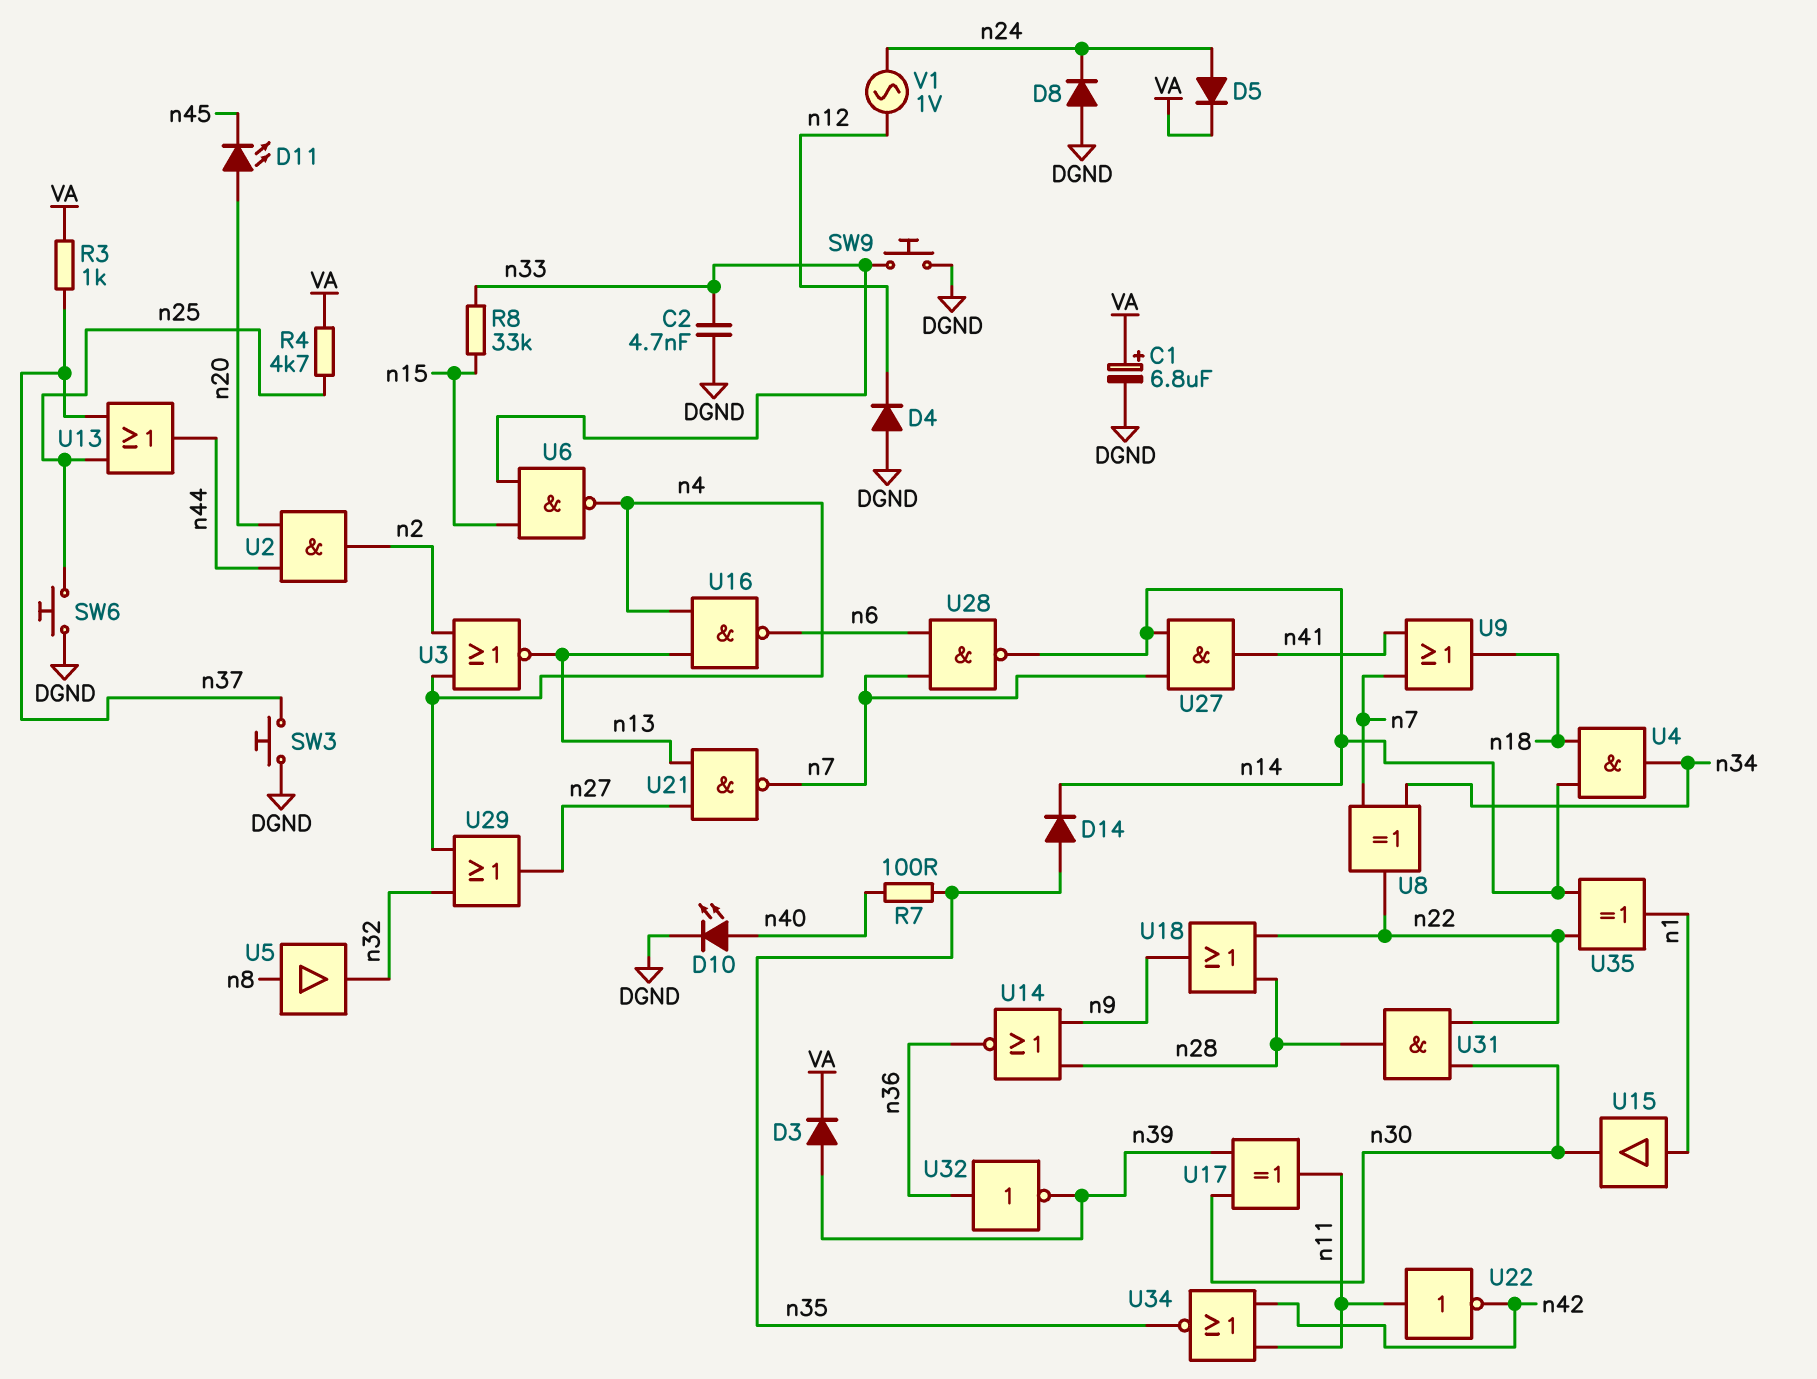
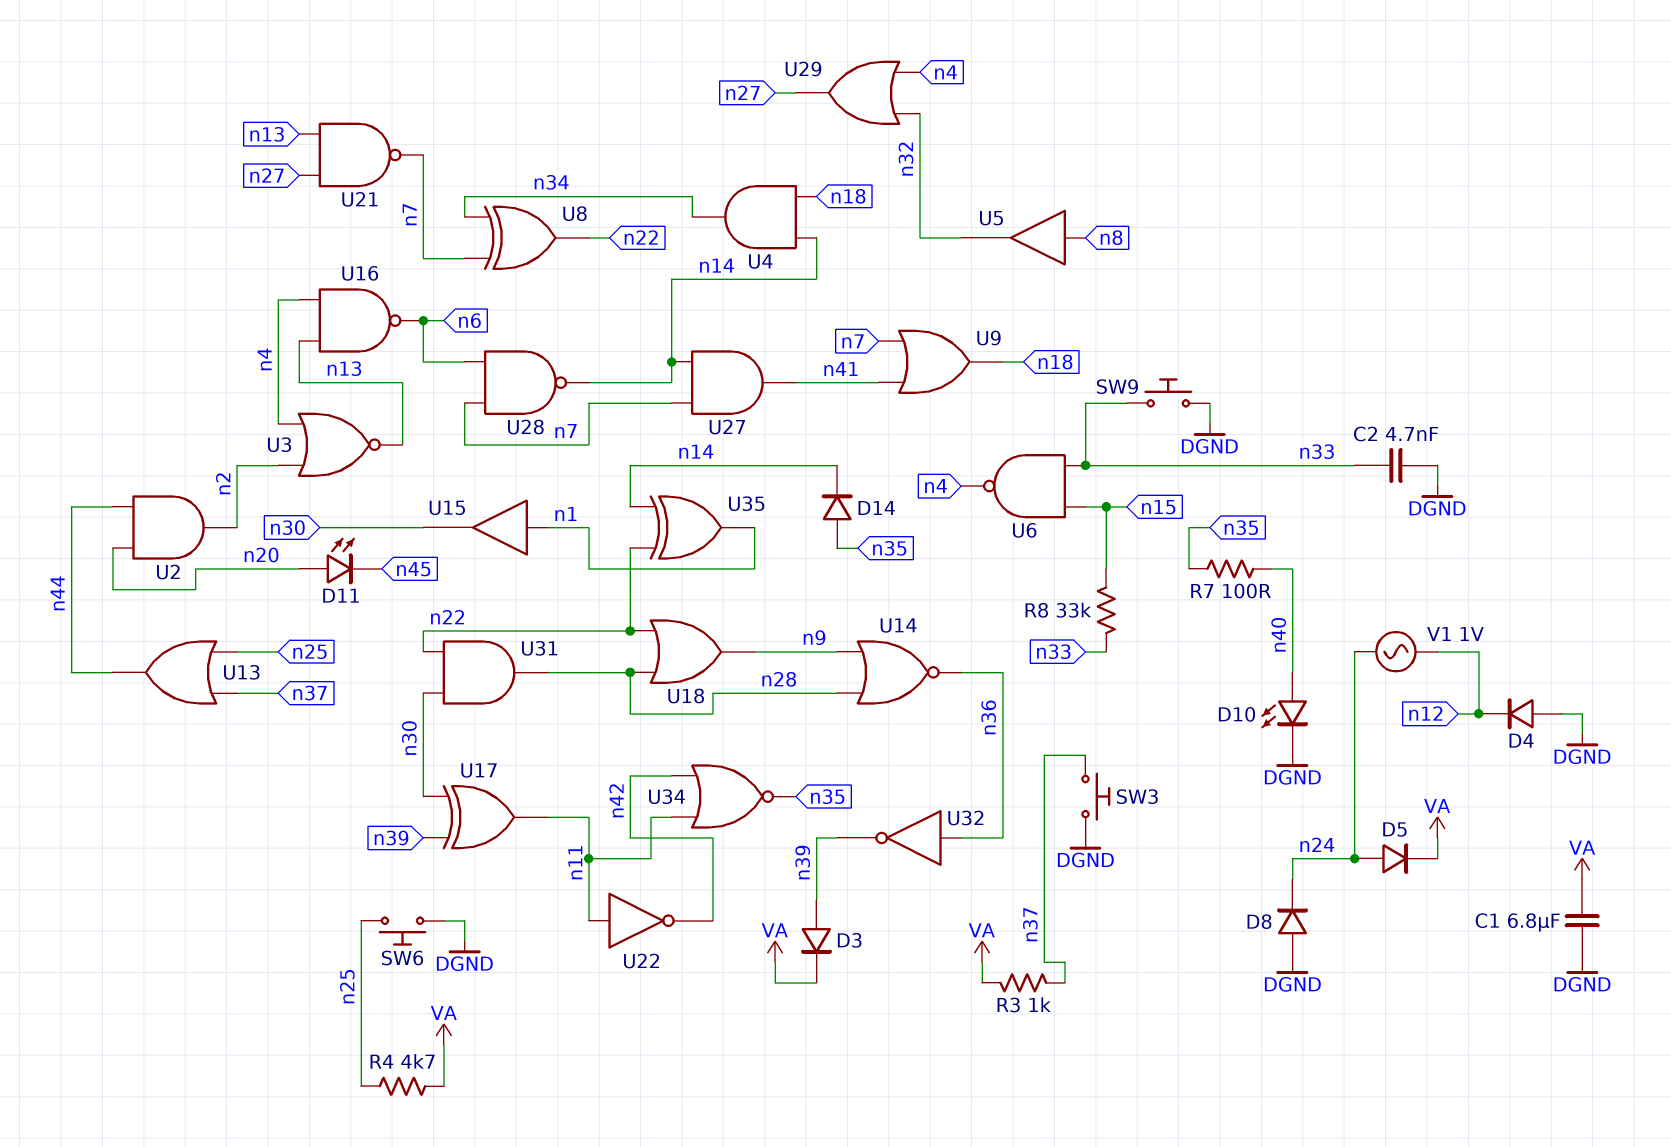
C1: 6.8uF (plus VA, minus DGND) -> 6.8uF (DGND, VA)

